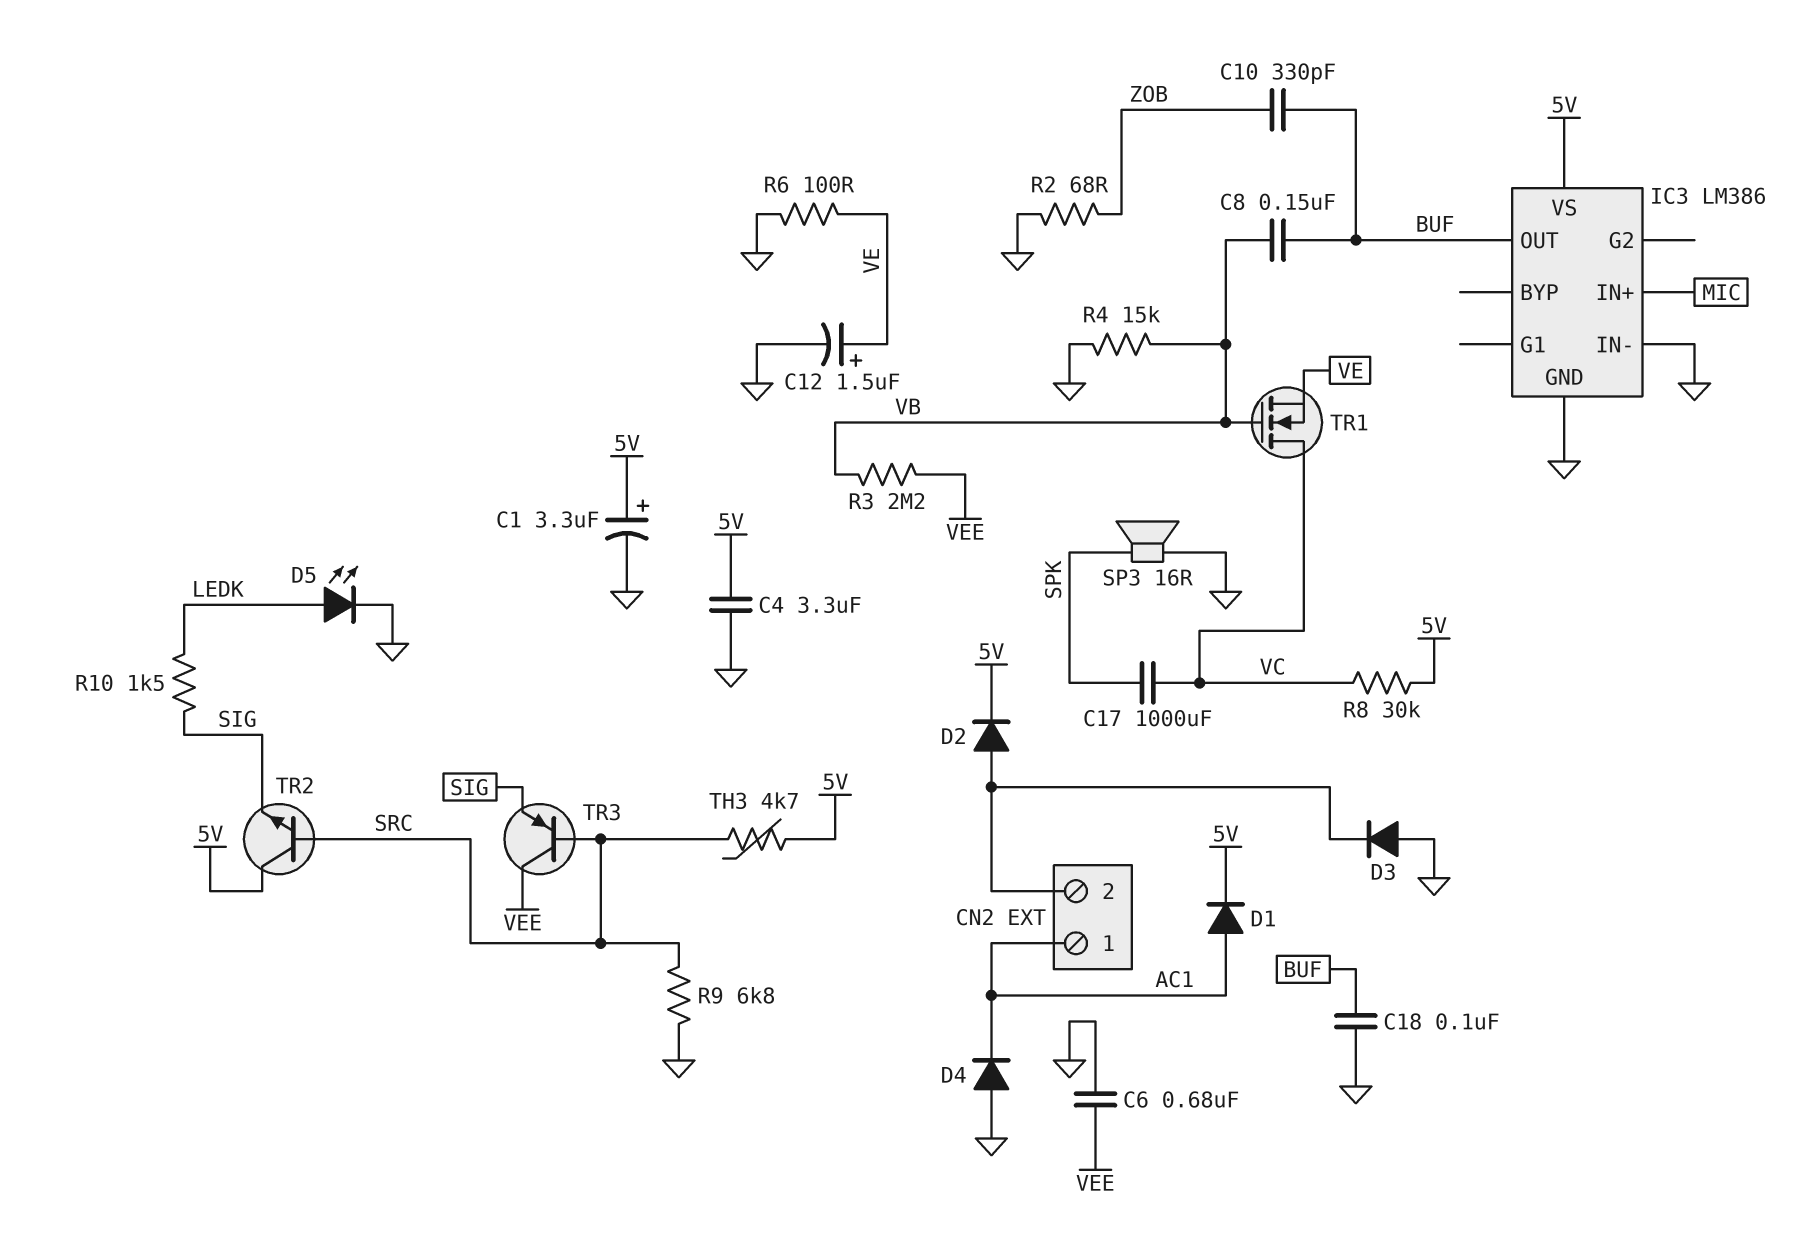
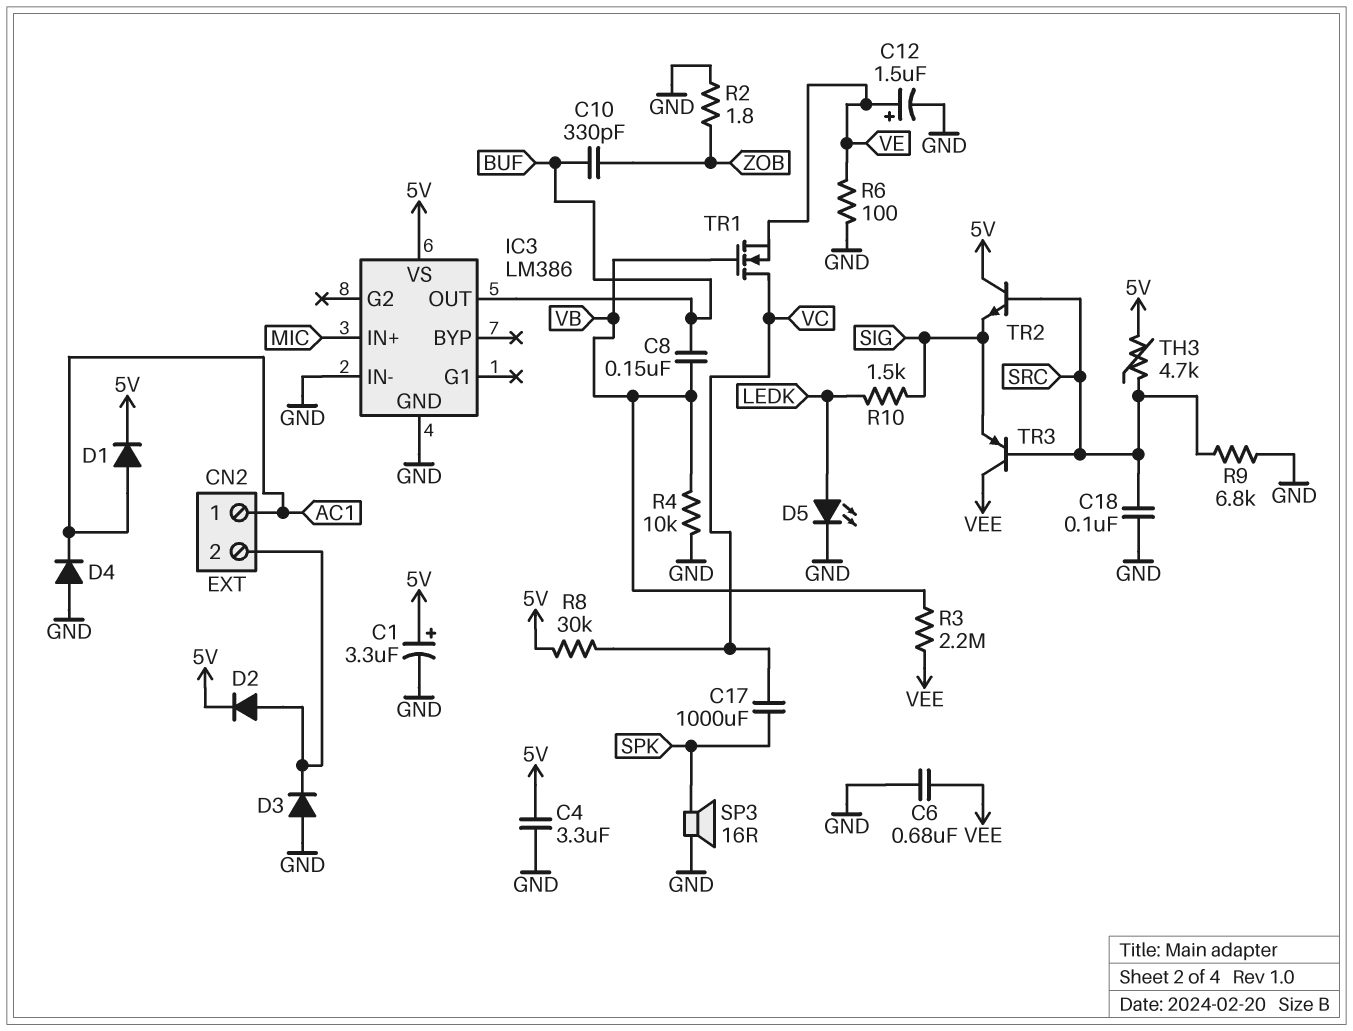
C18: 100nF (BUF, GND) -> 100nF (GND, SRC)
R2: 68 (GND, ZOB) -> 1.8 (GND, ZOB)
R4: 15k (GND, VB) -> 10k (GND, VB)

